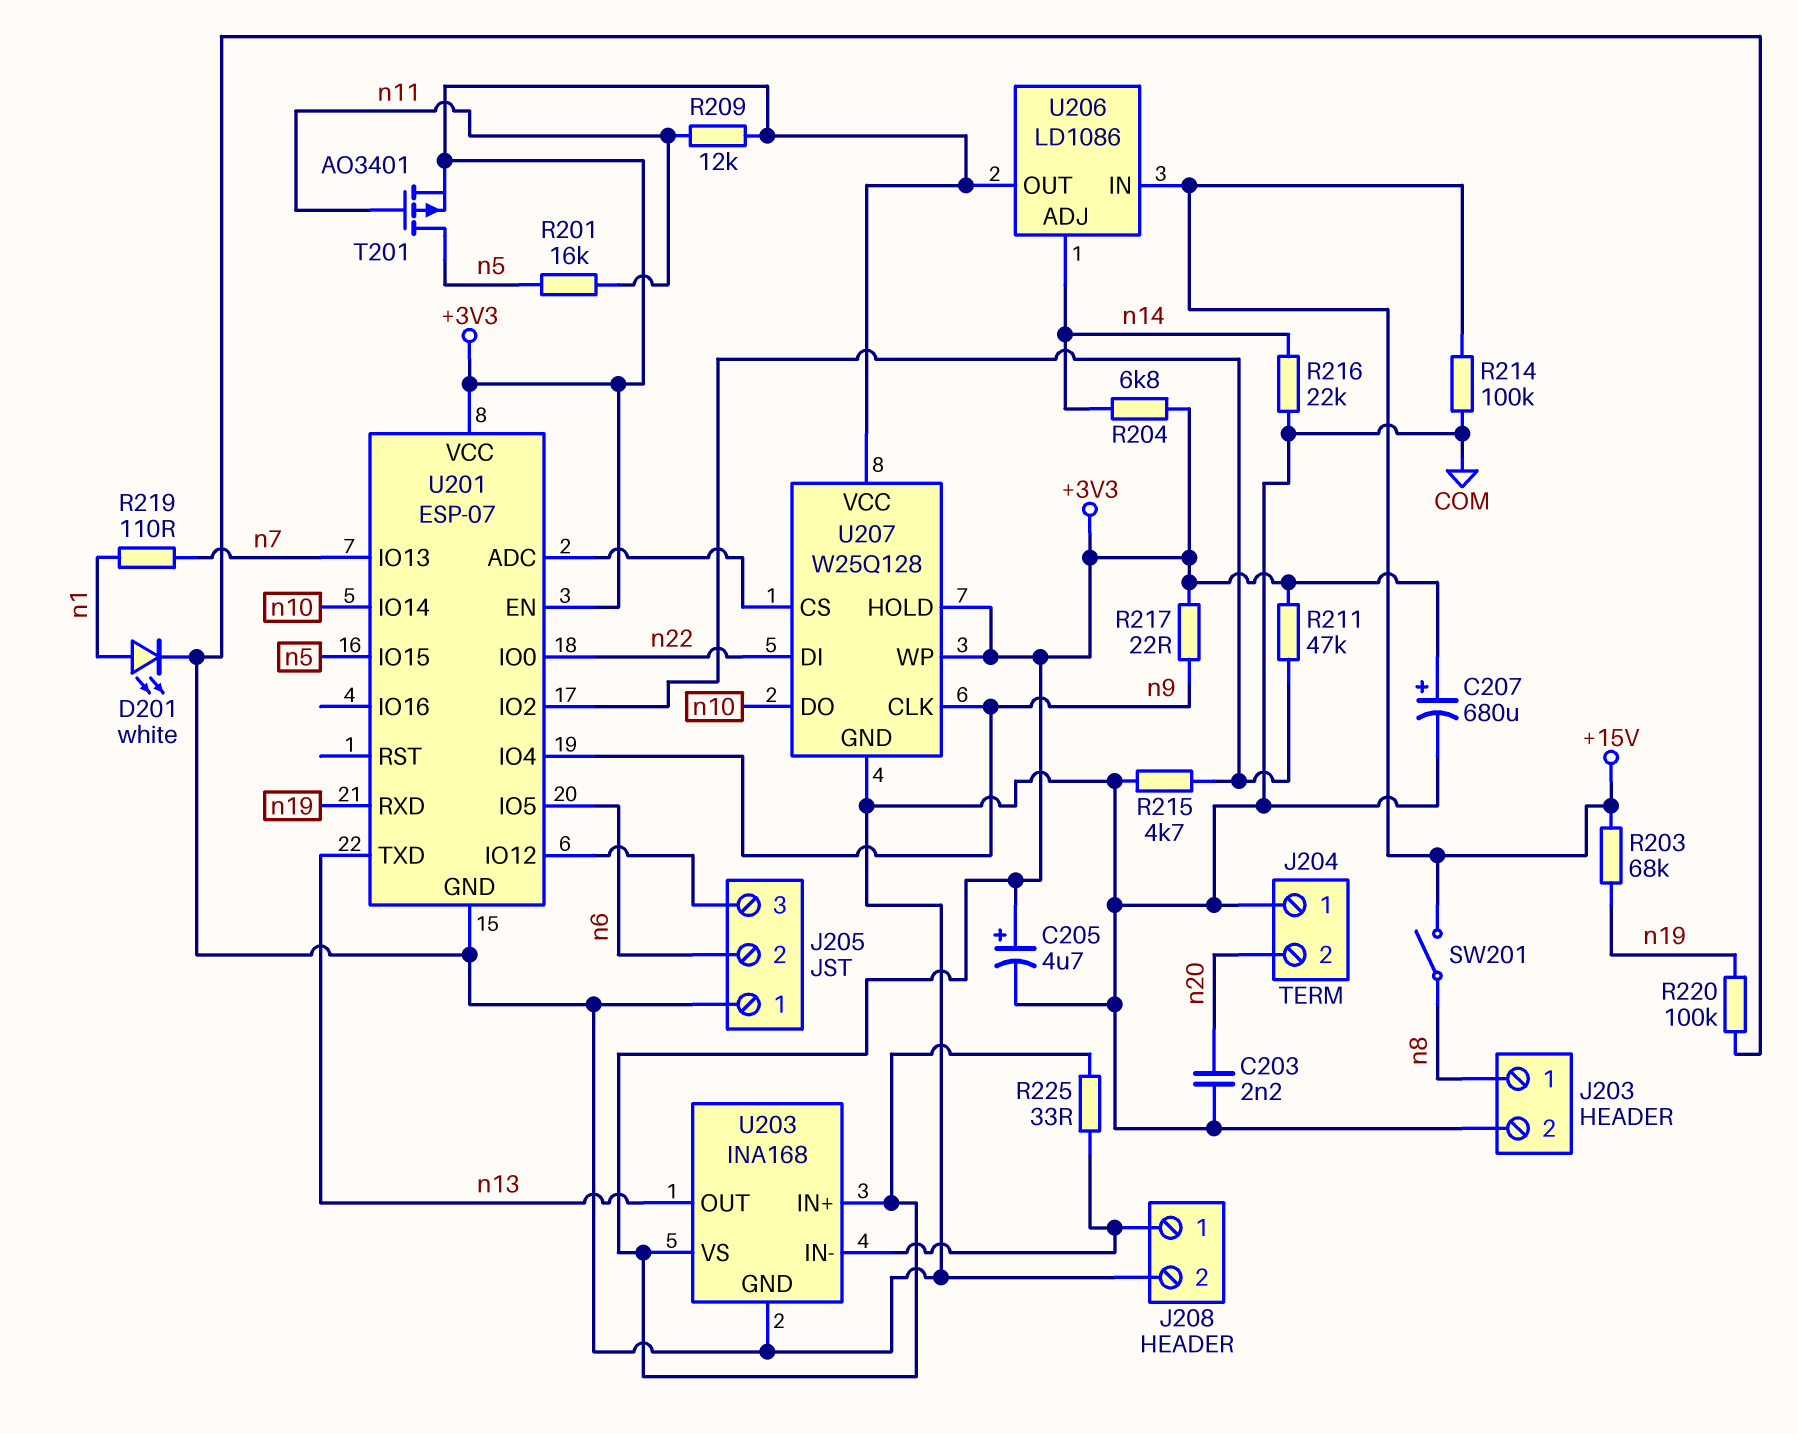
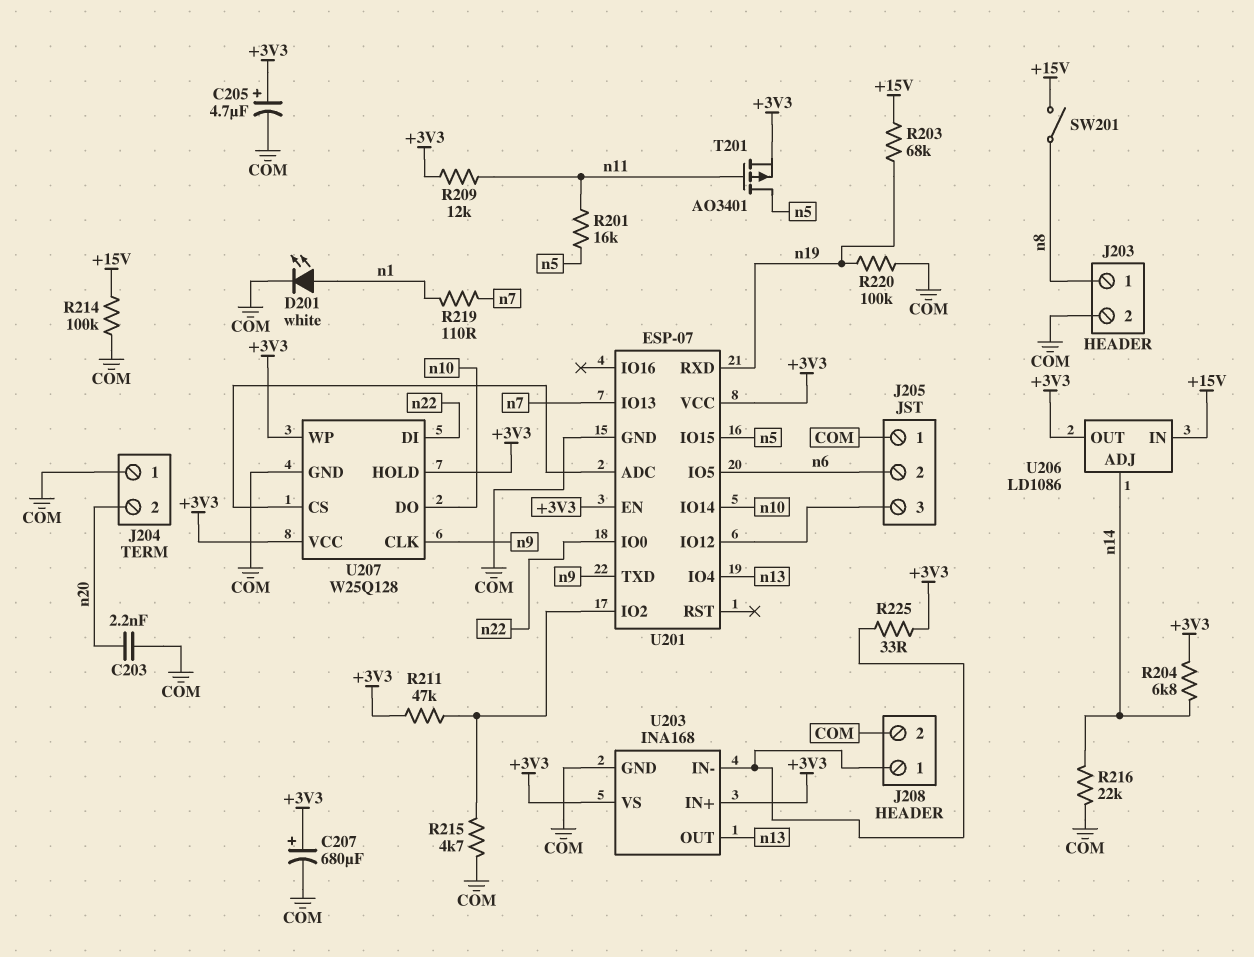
R217: 22 (+3V3, n9) -> none
U201 pin IO4: n9 -> n13
U201 pin TXD: n13 -> n9

